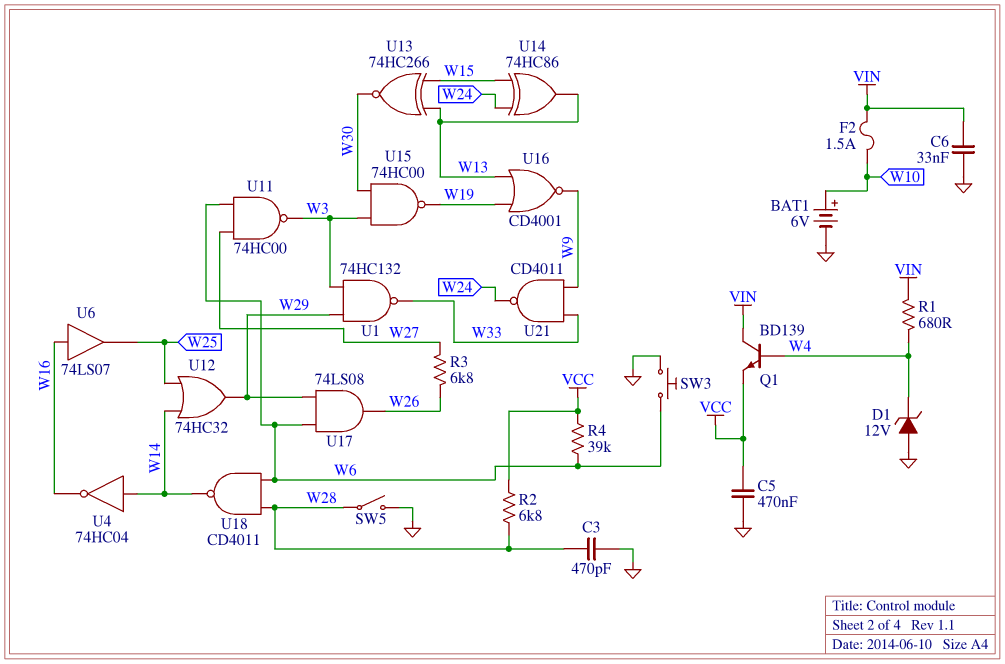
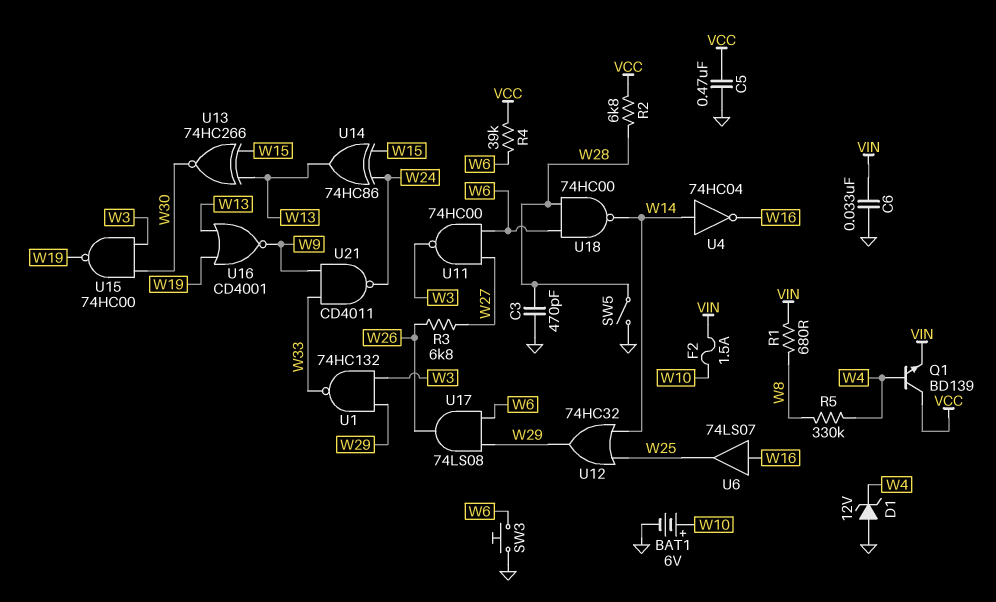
Q1: NPN BD139 (B W4, C VIN, E VCC) -> NPN BD139 (B W4, C VCC, E VIN)
R1: 680 (VIN, W4) -> 680 (VIN, W8)
R5: none -> 330k (W4, W8)
U18: NAND CD4011 (in W6, in W28, out W14) -> NAND 74HC00 (in W6, in W28, out W14)

